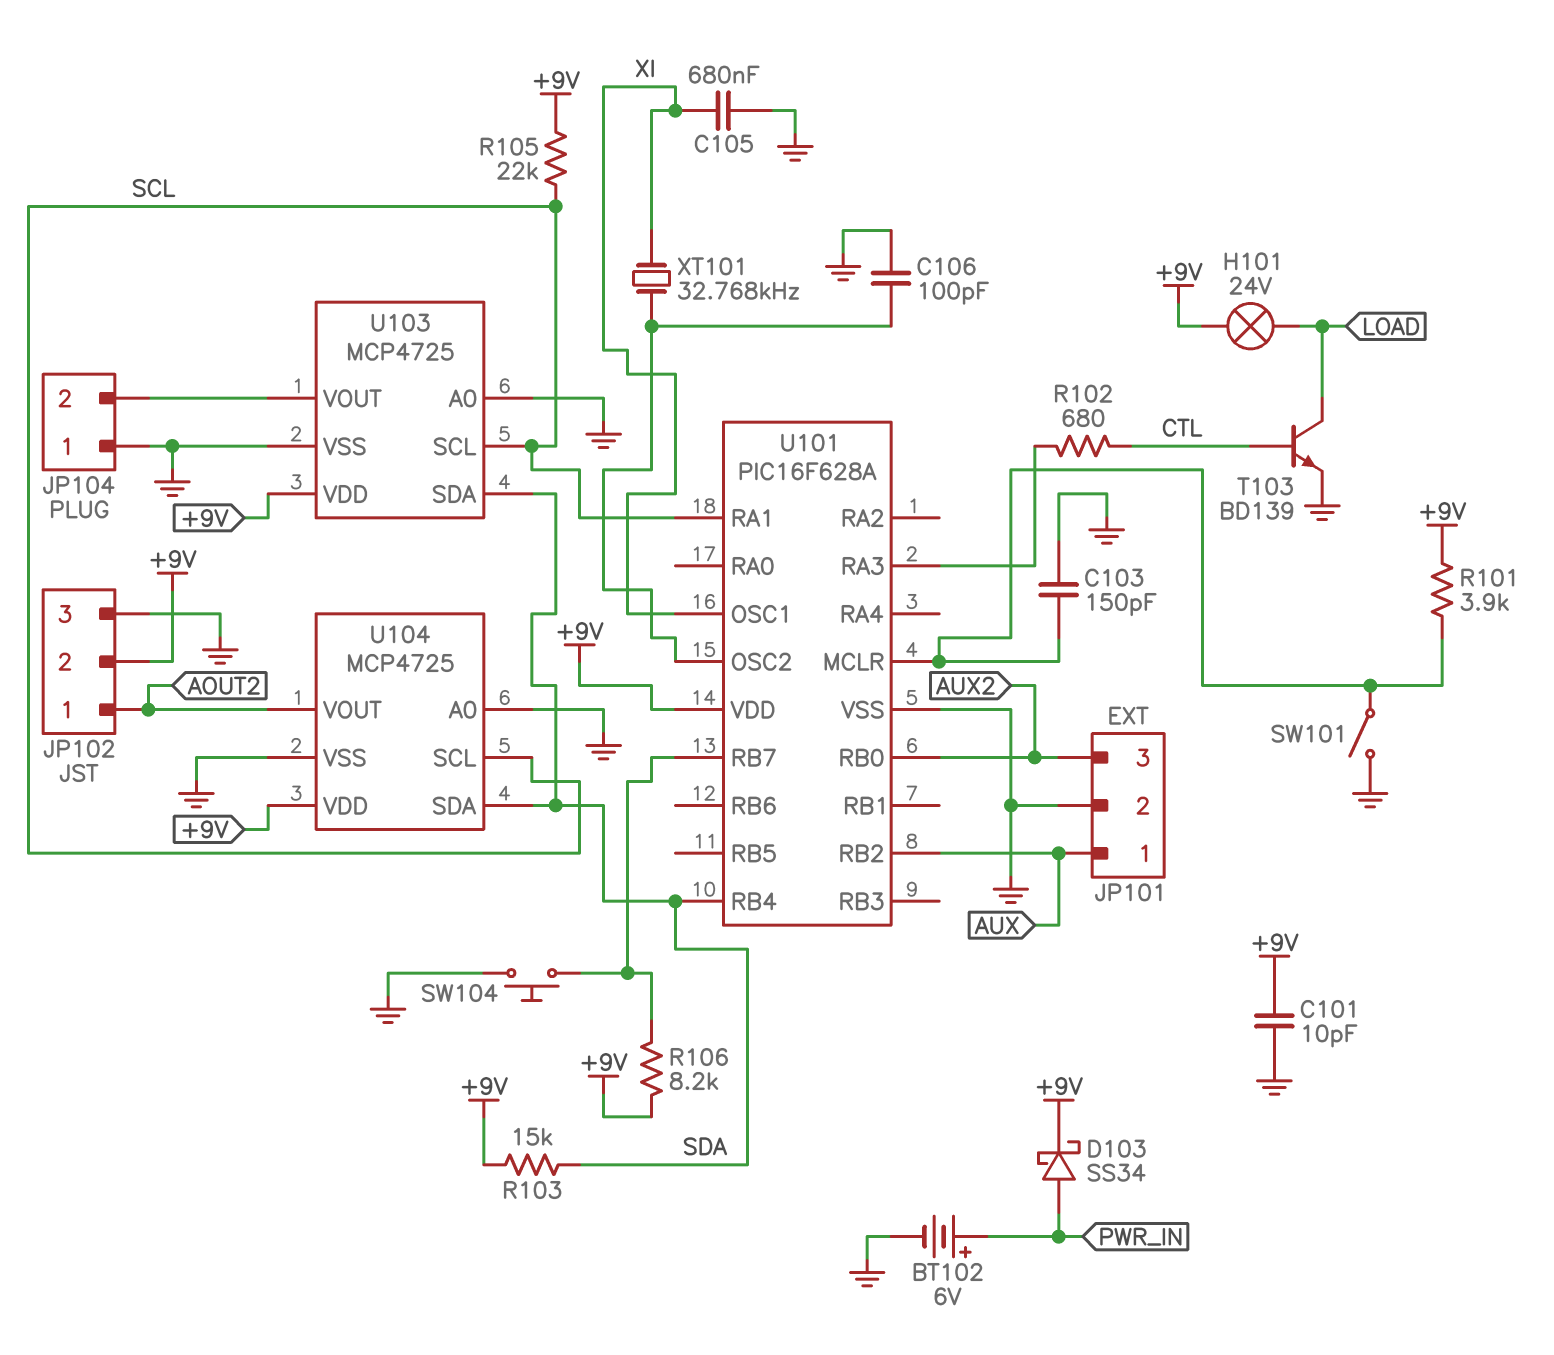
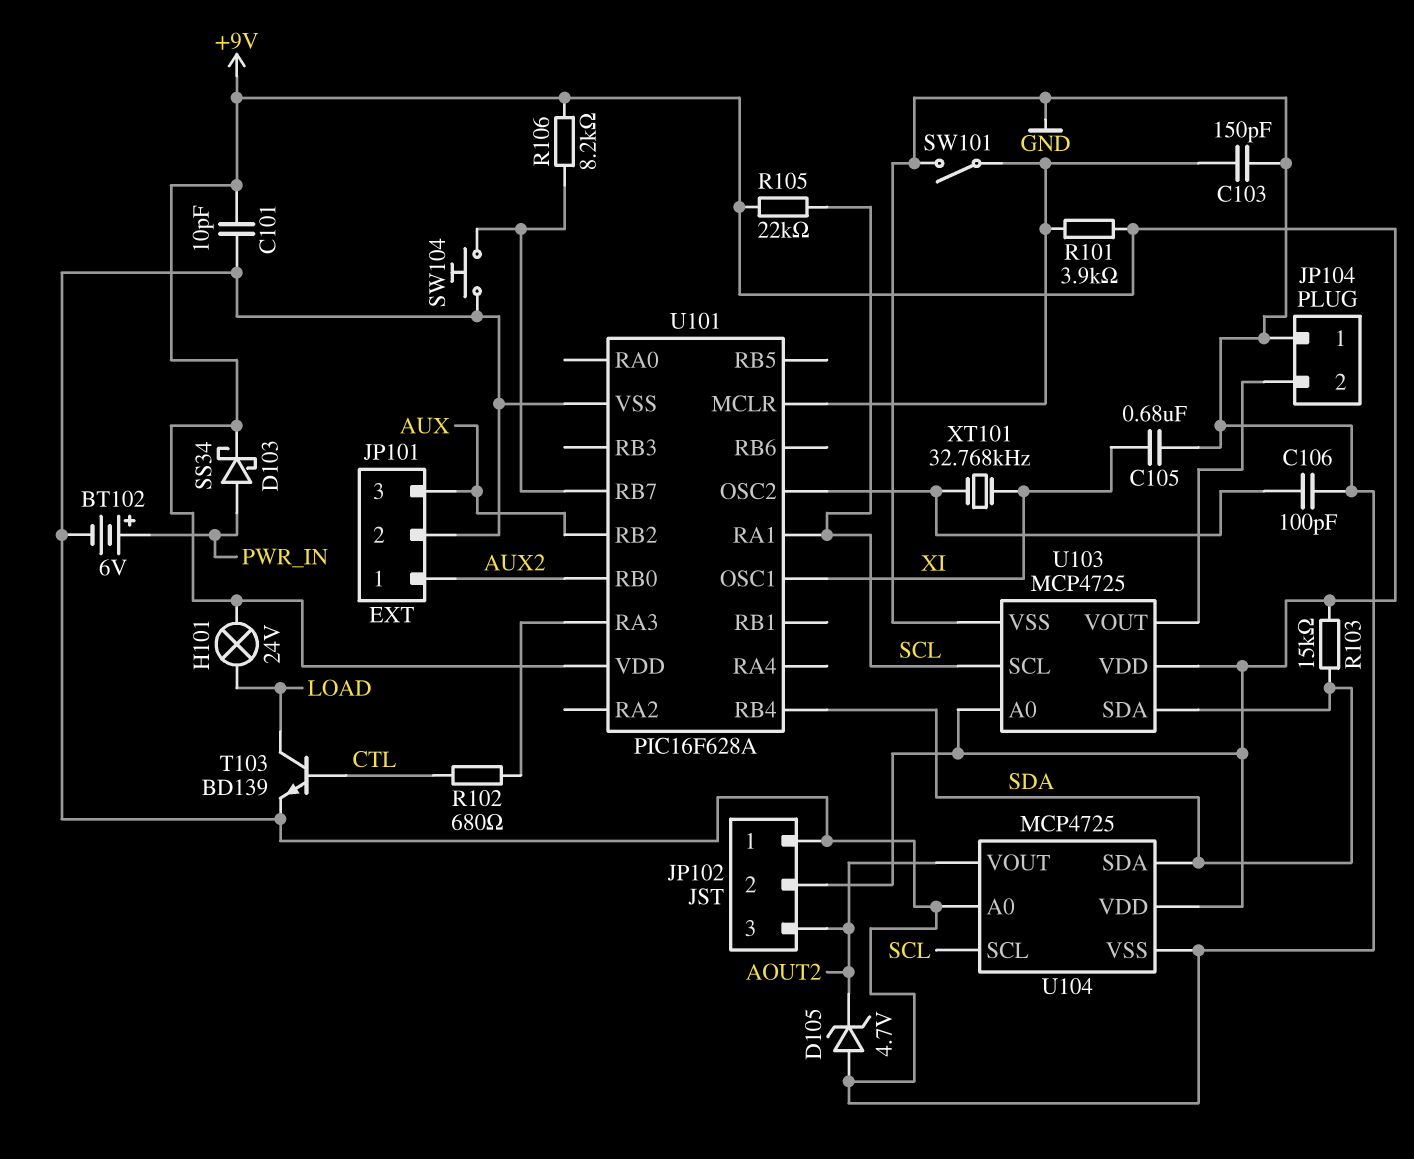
D105: none -> zener 4.7V (A GND, K AOUT2)
JP101 pin 1: AUX -> AUX2
JP101 pin 3: AUX2 -> AUX
JP102 pin 1: AOUT2 -> GND
JP102 pin 3: GND -> AOUT2
U103 pin A0: GND -> +9V

